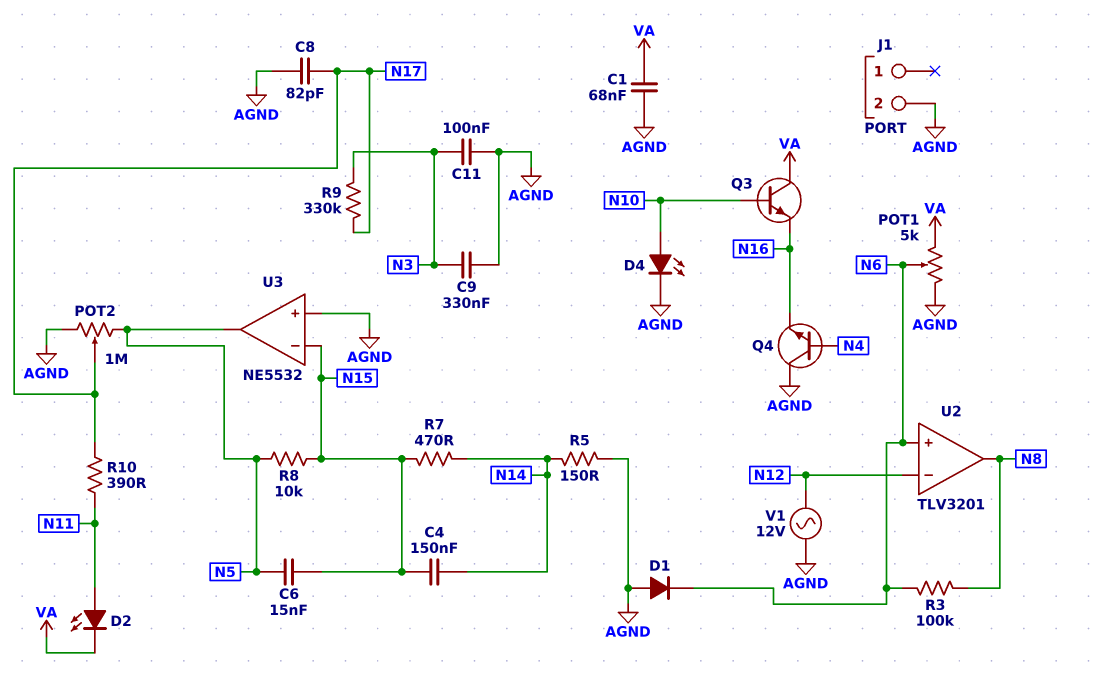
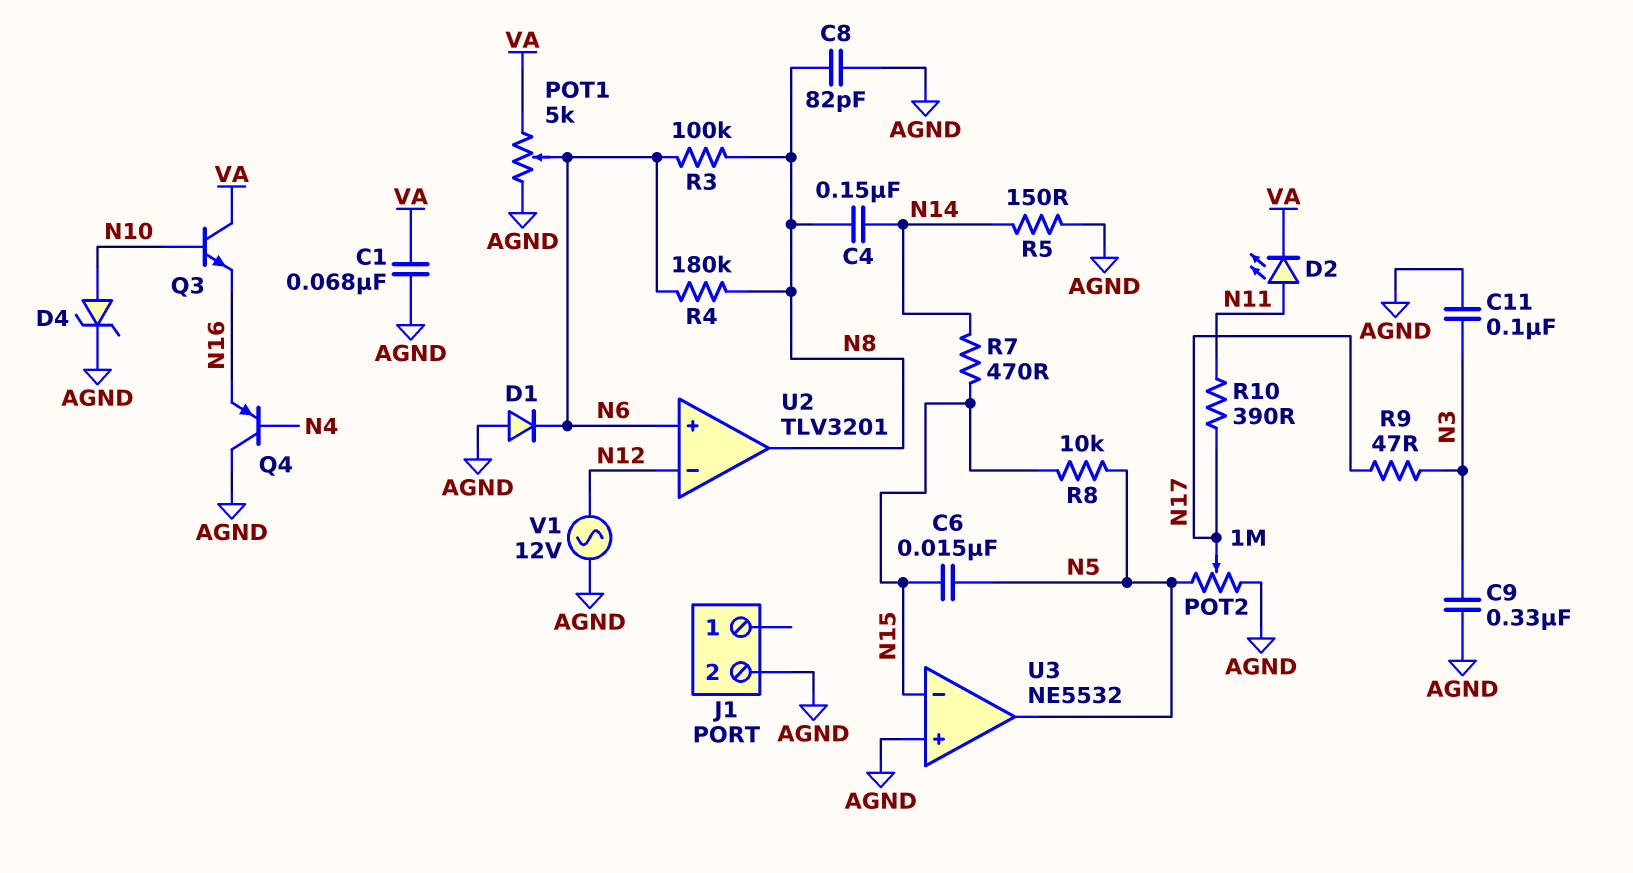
C4: 150nF (N14, N15) -> 150nF (N8, N14)
C8: 82pF (AGND, N17) -> 82pF (AGND, N8)
D4: LED (A N10, K AGND) -> zener (A N10, K AGND)
Q4: NPN (B N4, C AGND, E N16) -> PNP (B N4, C AGND, E N16)
R4: none -> 180k (N6, N8)
R9: 330k (N3, N17) -> 47 (N3, N17)

